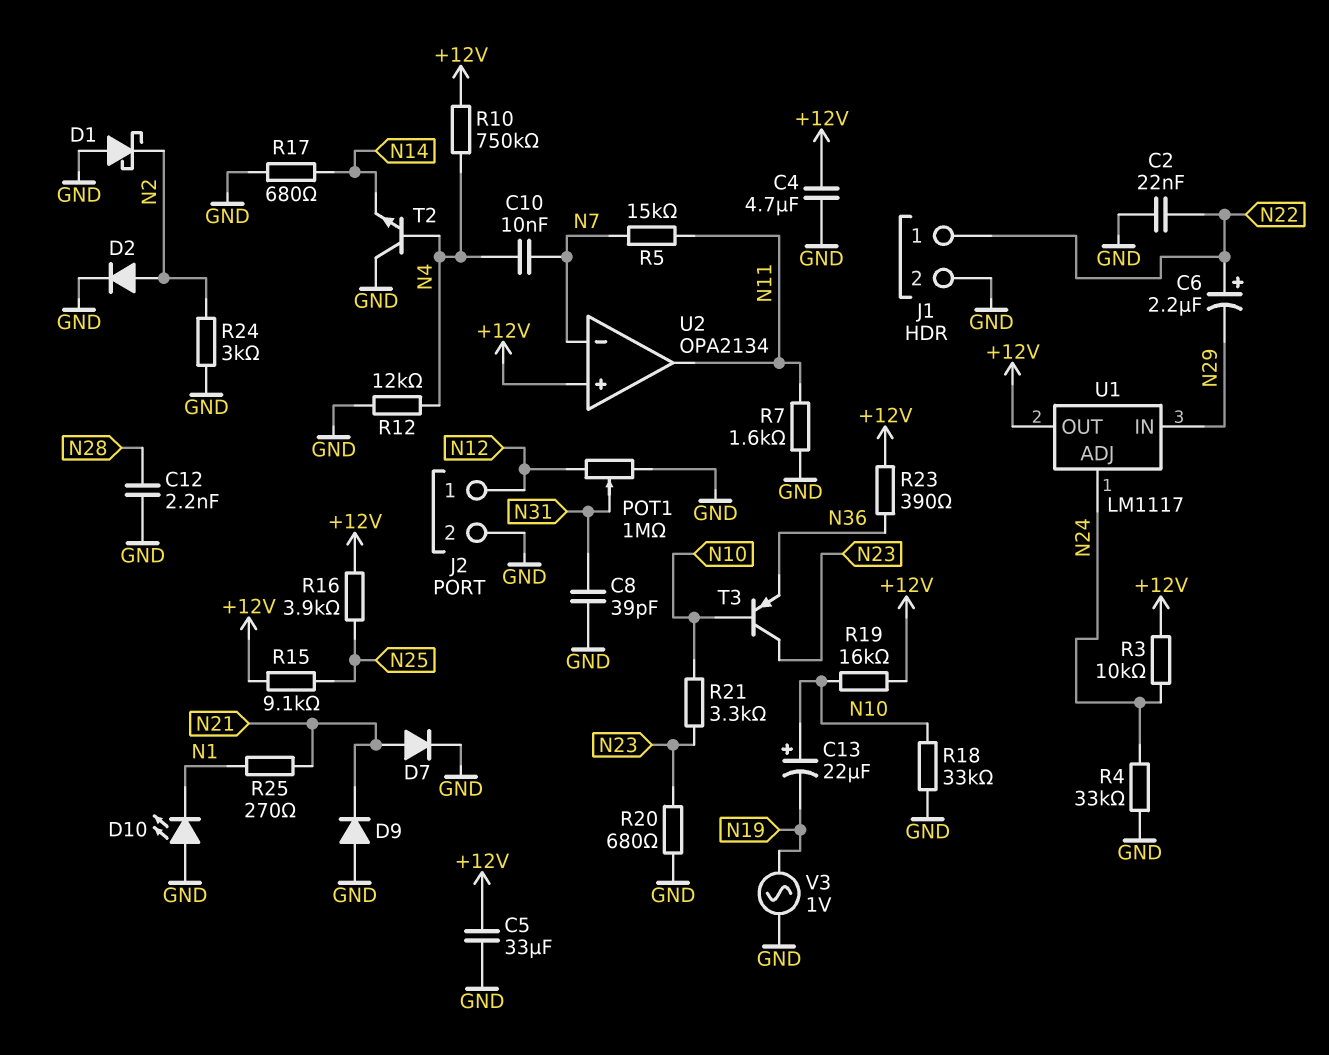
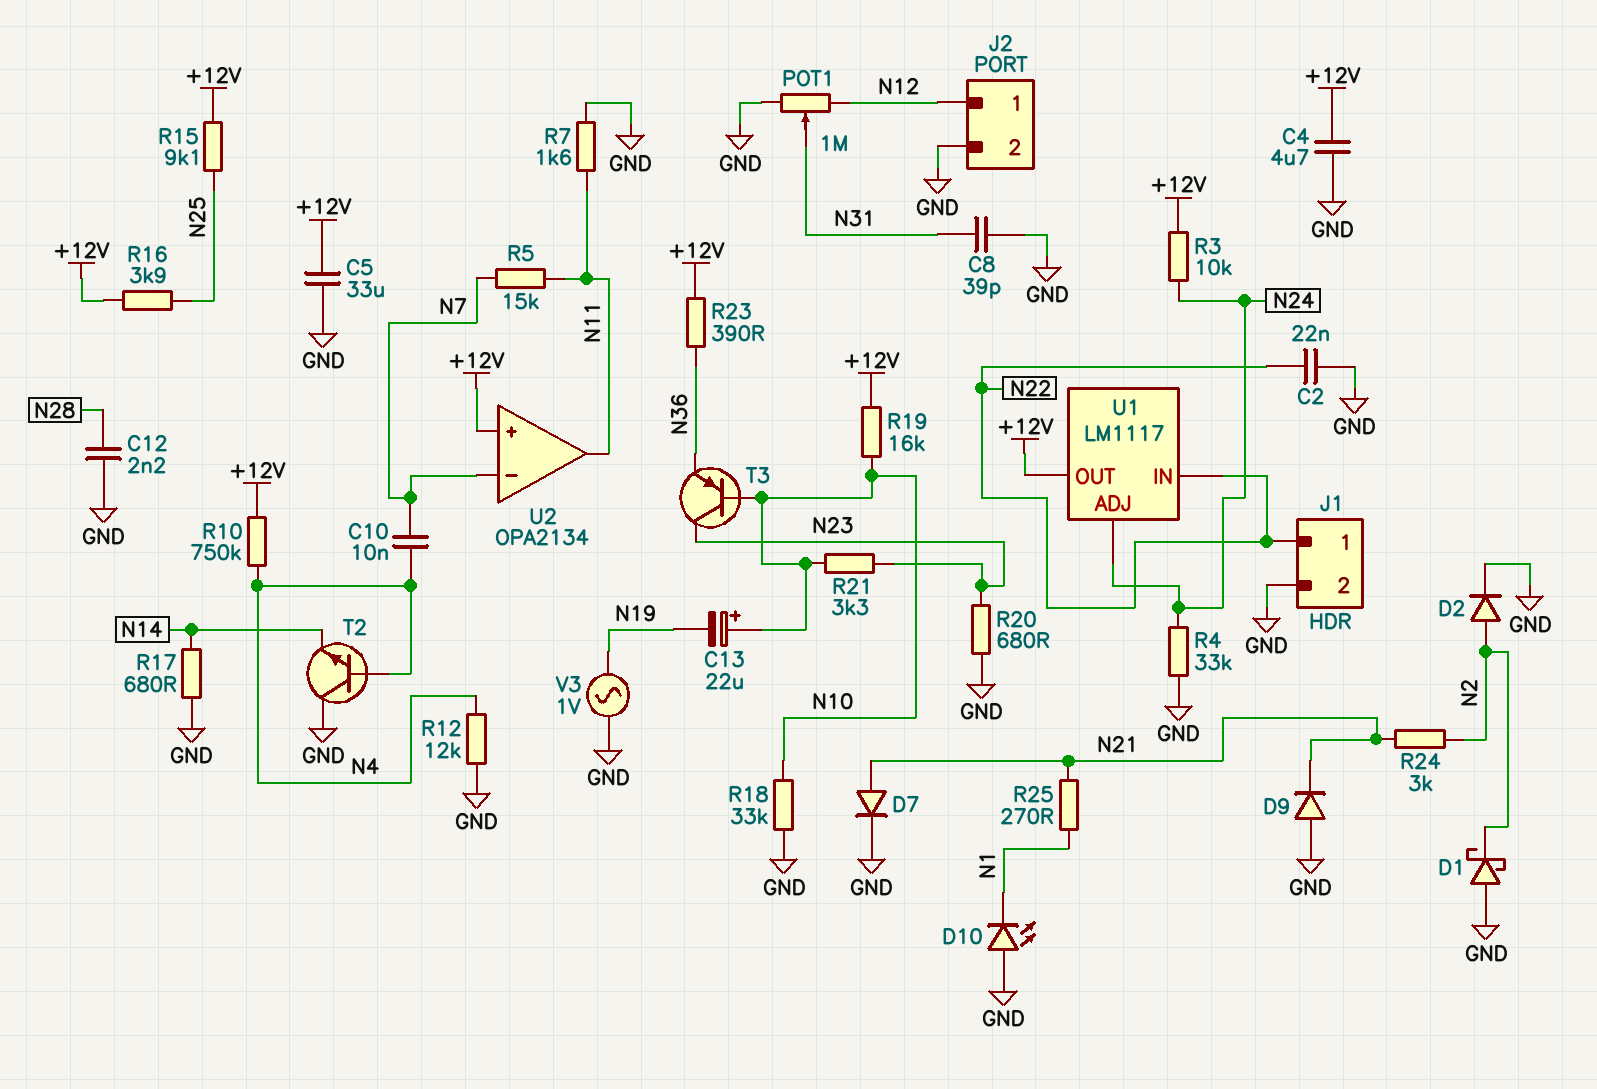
C6: 2.2uF (plus N22, minus N29) -> none
R24: 3k (GND, N2) -> 3k (N2, N21)
U1 pin IN: N29 -> N22

